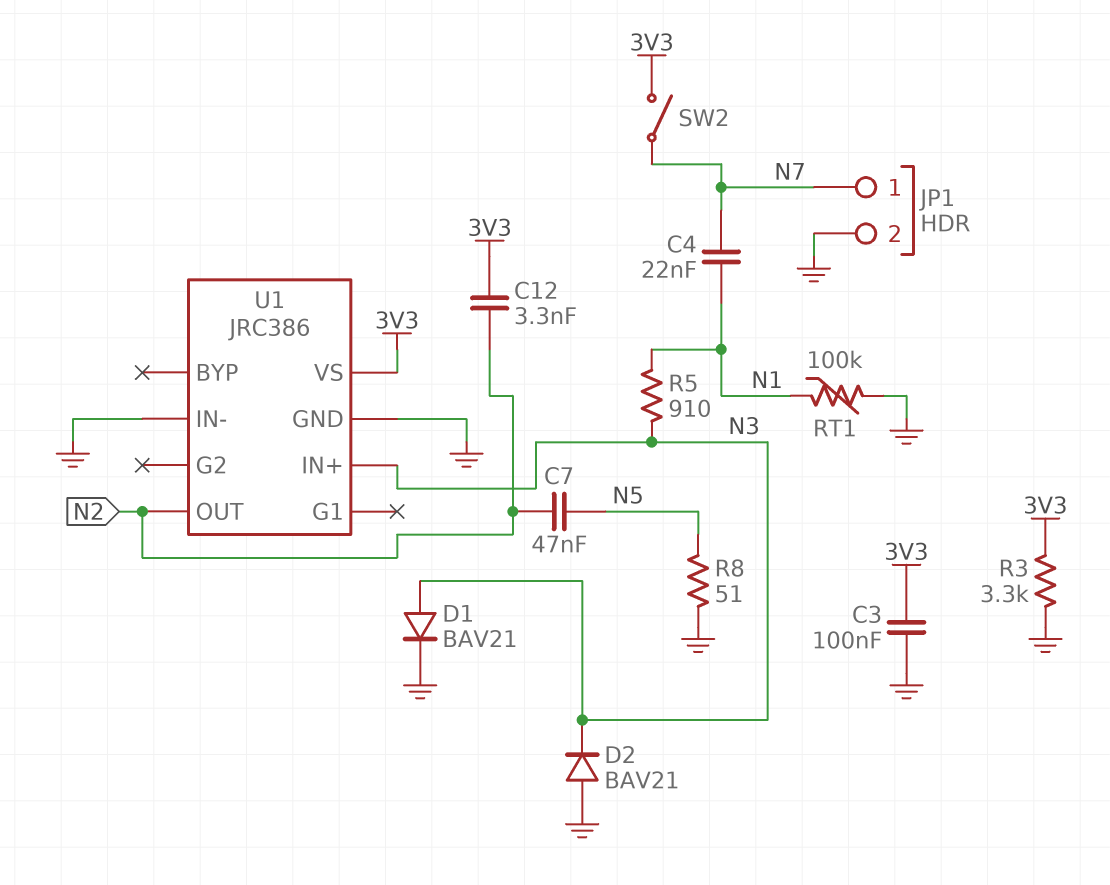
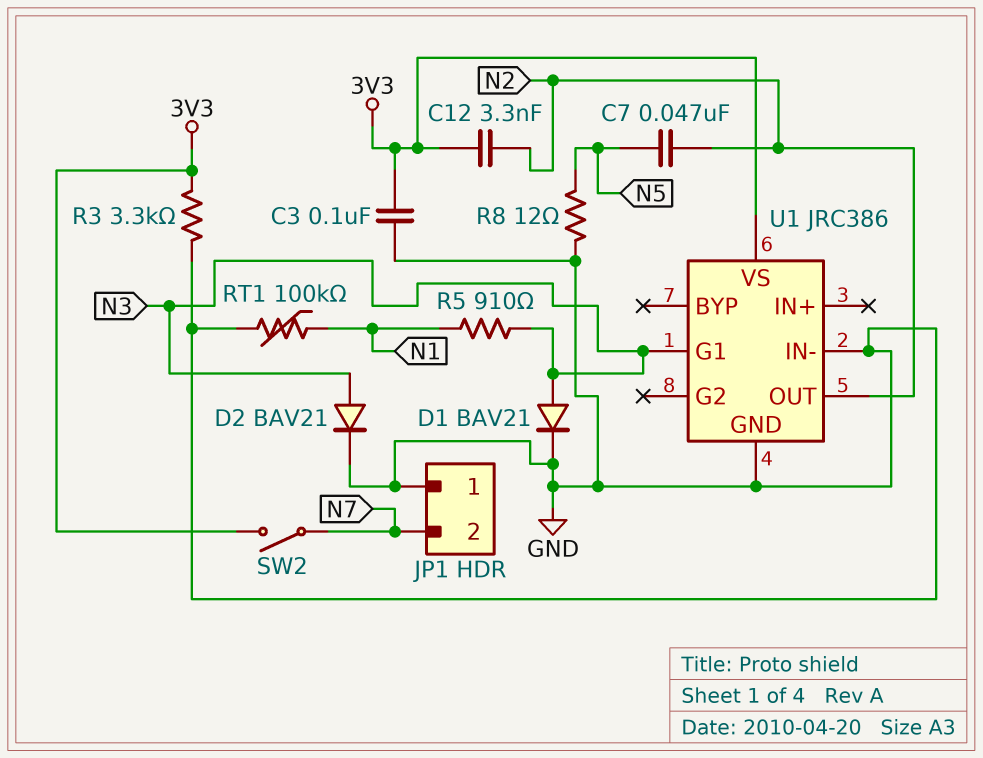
C4: 22nF (N1, N7) -> none
D2: diode BAV21 (A GND, K N3) -> diode BAV21 (A N3, K GND)
JP1 pin 1: N7 -> GND
JP1 pin 2: GND -> N7
R8: 51 (GND, N5) -> 12 (GND, N5)
U1 pin G1: none -> N3
U1 pin IN+: N3 -> none

